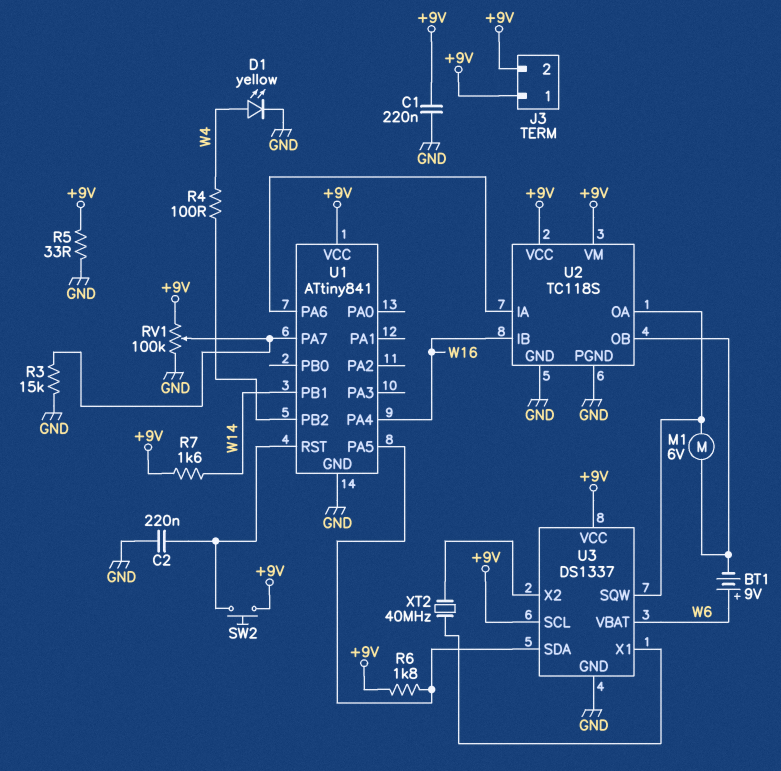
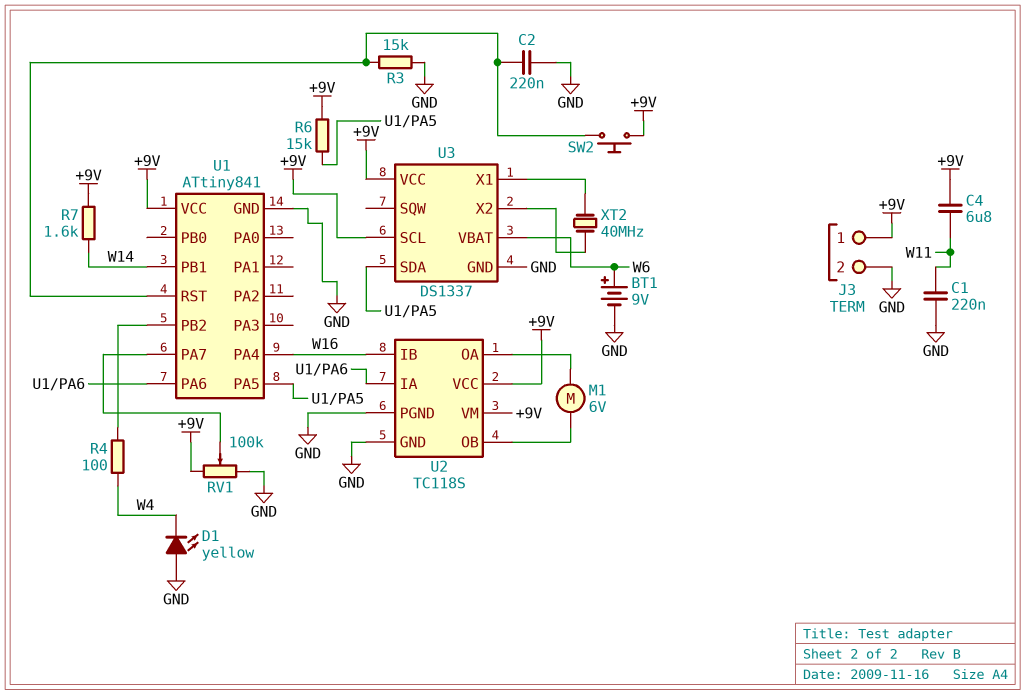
BT1: 9V (plus W6, minus U2/OB) -> 9V (plus W6, minus GND)
C1: 220nF (+9V, GND) -> 220nF (GND, W11)
C4: none -> 6.8uF (+9V, W11)
D1: LED yellow (A W4, K GND) -> LED yellow (A GND, K W4)
J3 pin 2: +9V -> GND
R3: 15k (GND, U1/PA7) -> 15k (GND, U1/RST)
R5: 33 (+9V, GND) -> none
R6: 1.8k (+9V, U1/PA5) -> 15k (+9V, U1/PA5)
U3 pin SQW: U2/OA -> none

